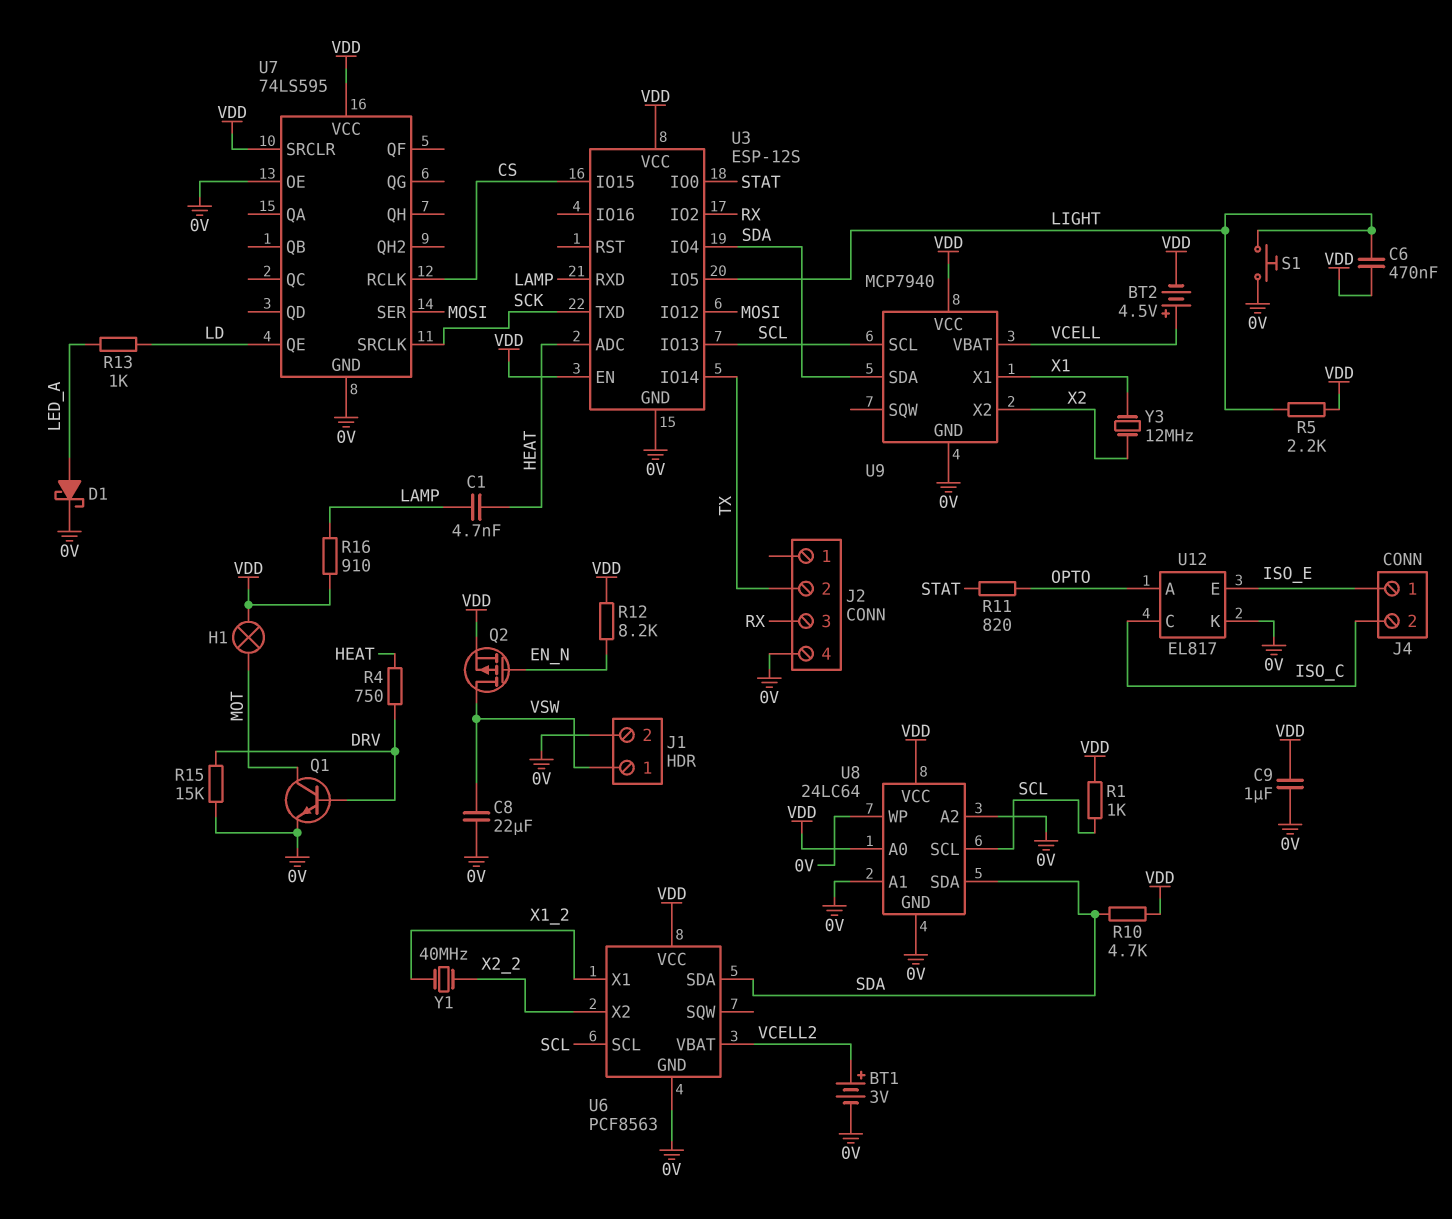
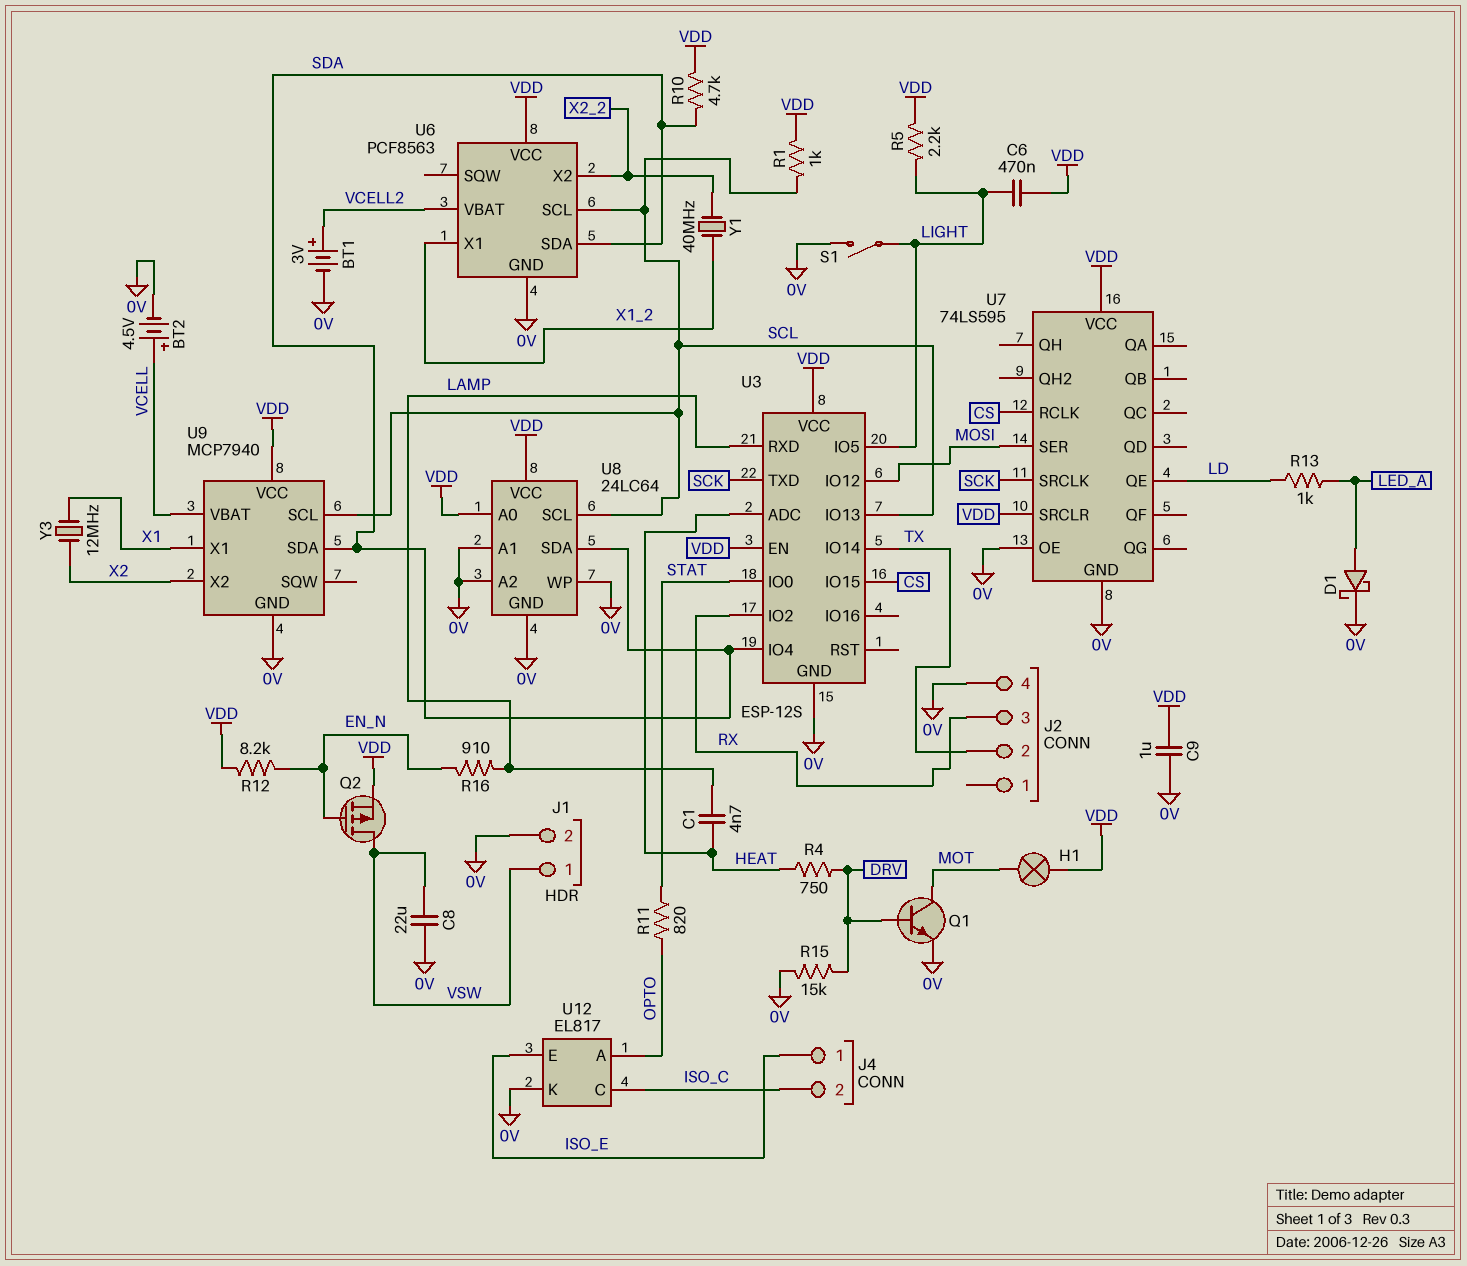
BT2: 4.5V (plus VCELL, minus VDD) -> 4.5V (plus VCELL, minus 0V)
R16: 910 (LAMP, VDD) -> 910 (EN_N, LAMP)
S1: button (0V, LIGHT) -> switch (0V, LIGHT)

